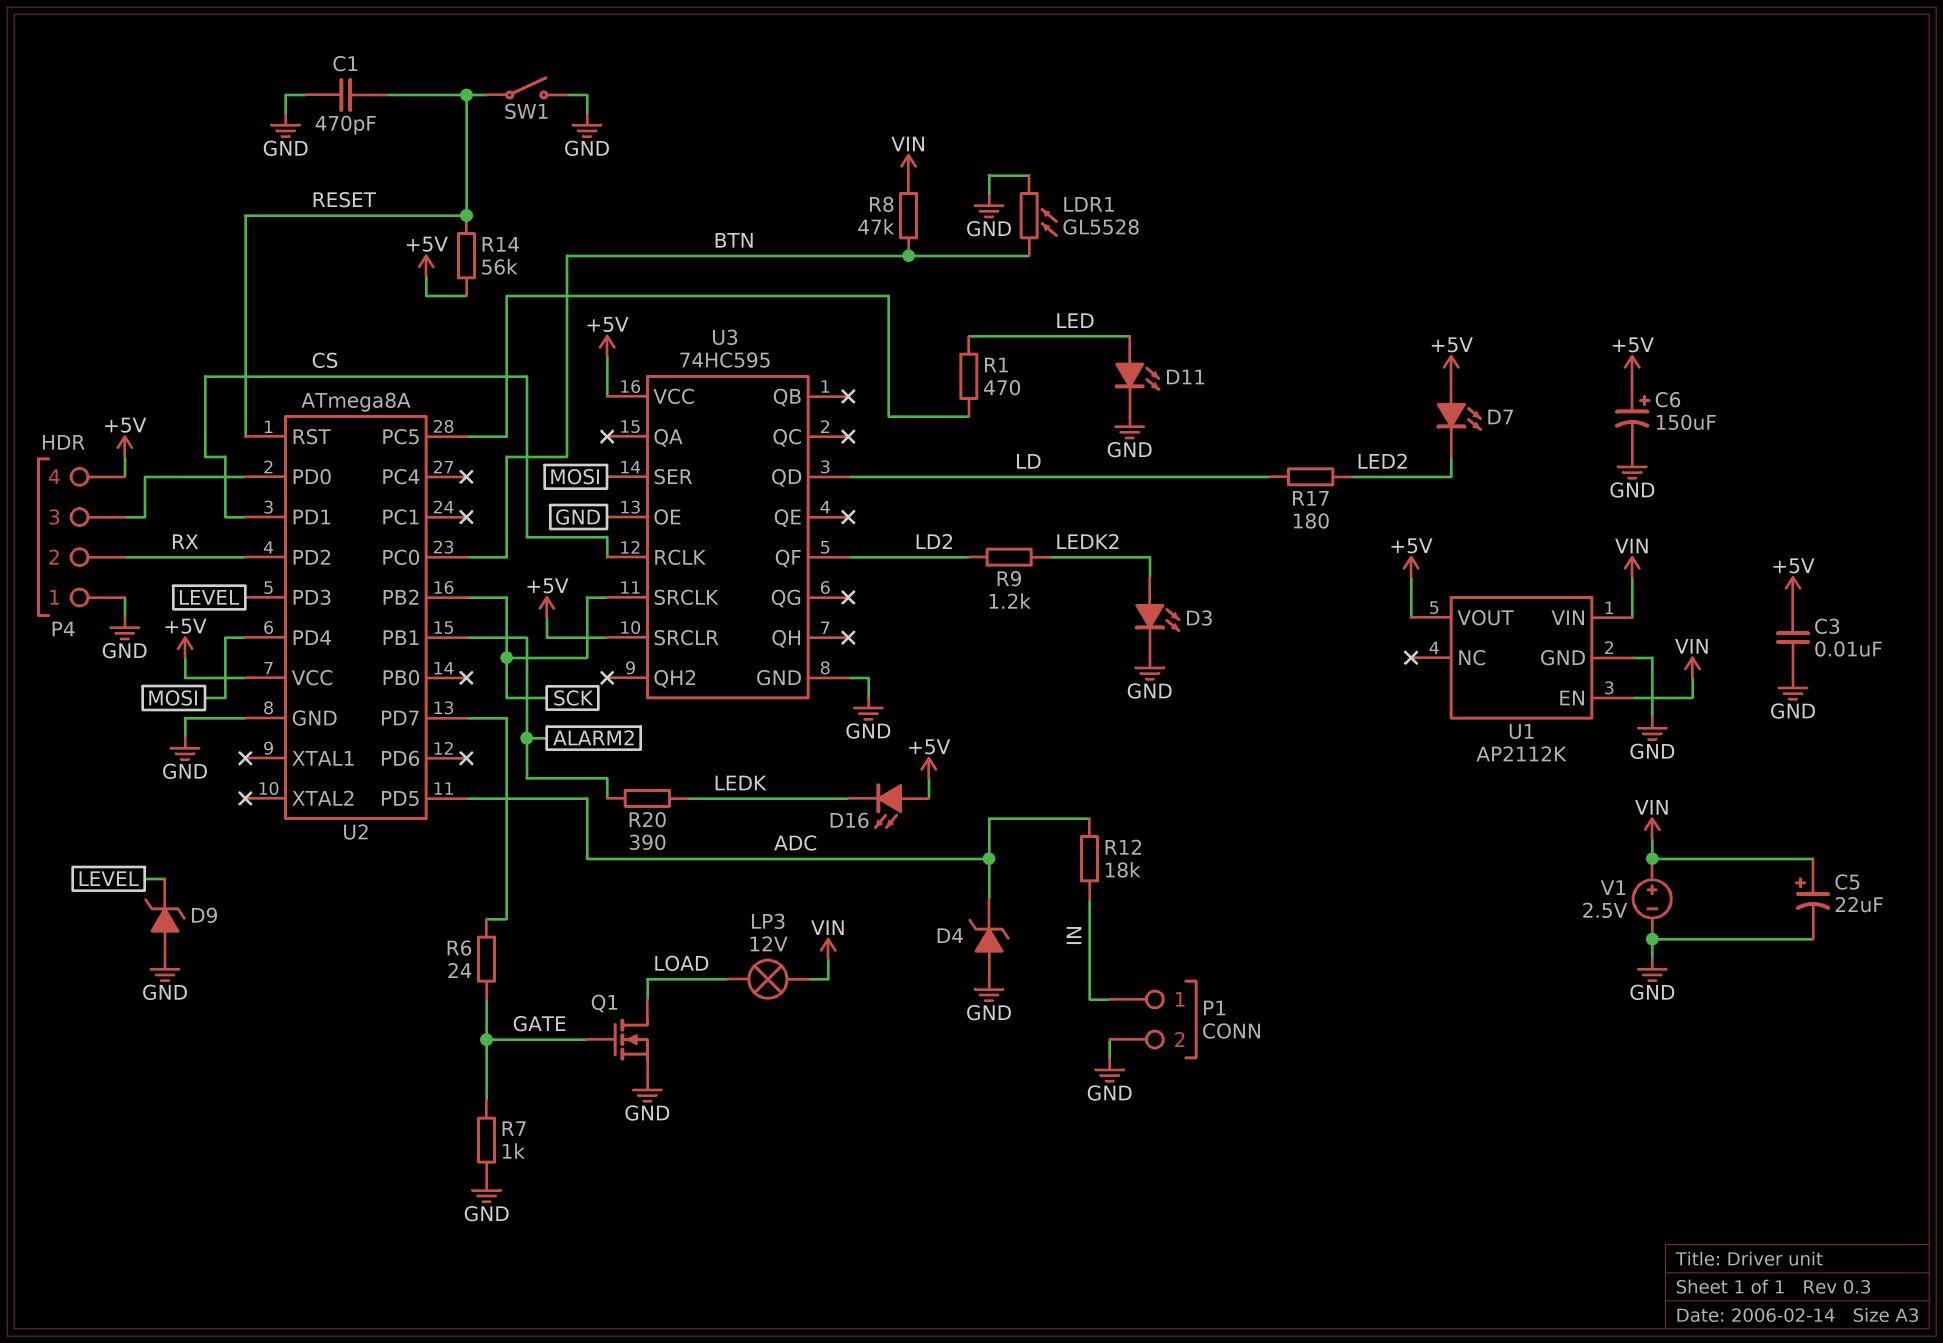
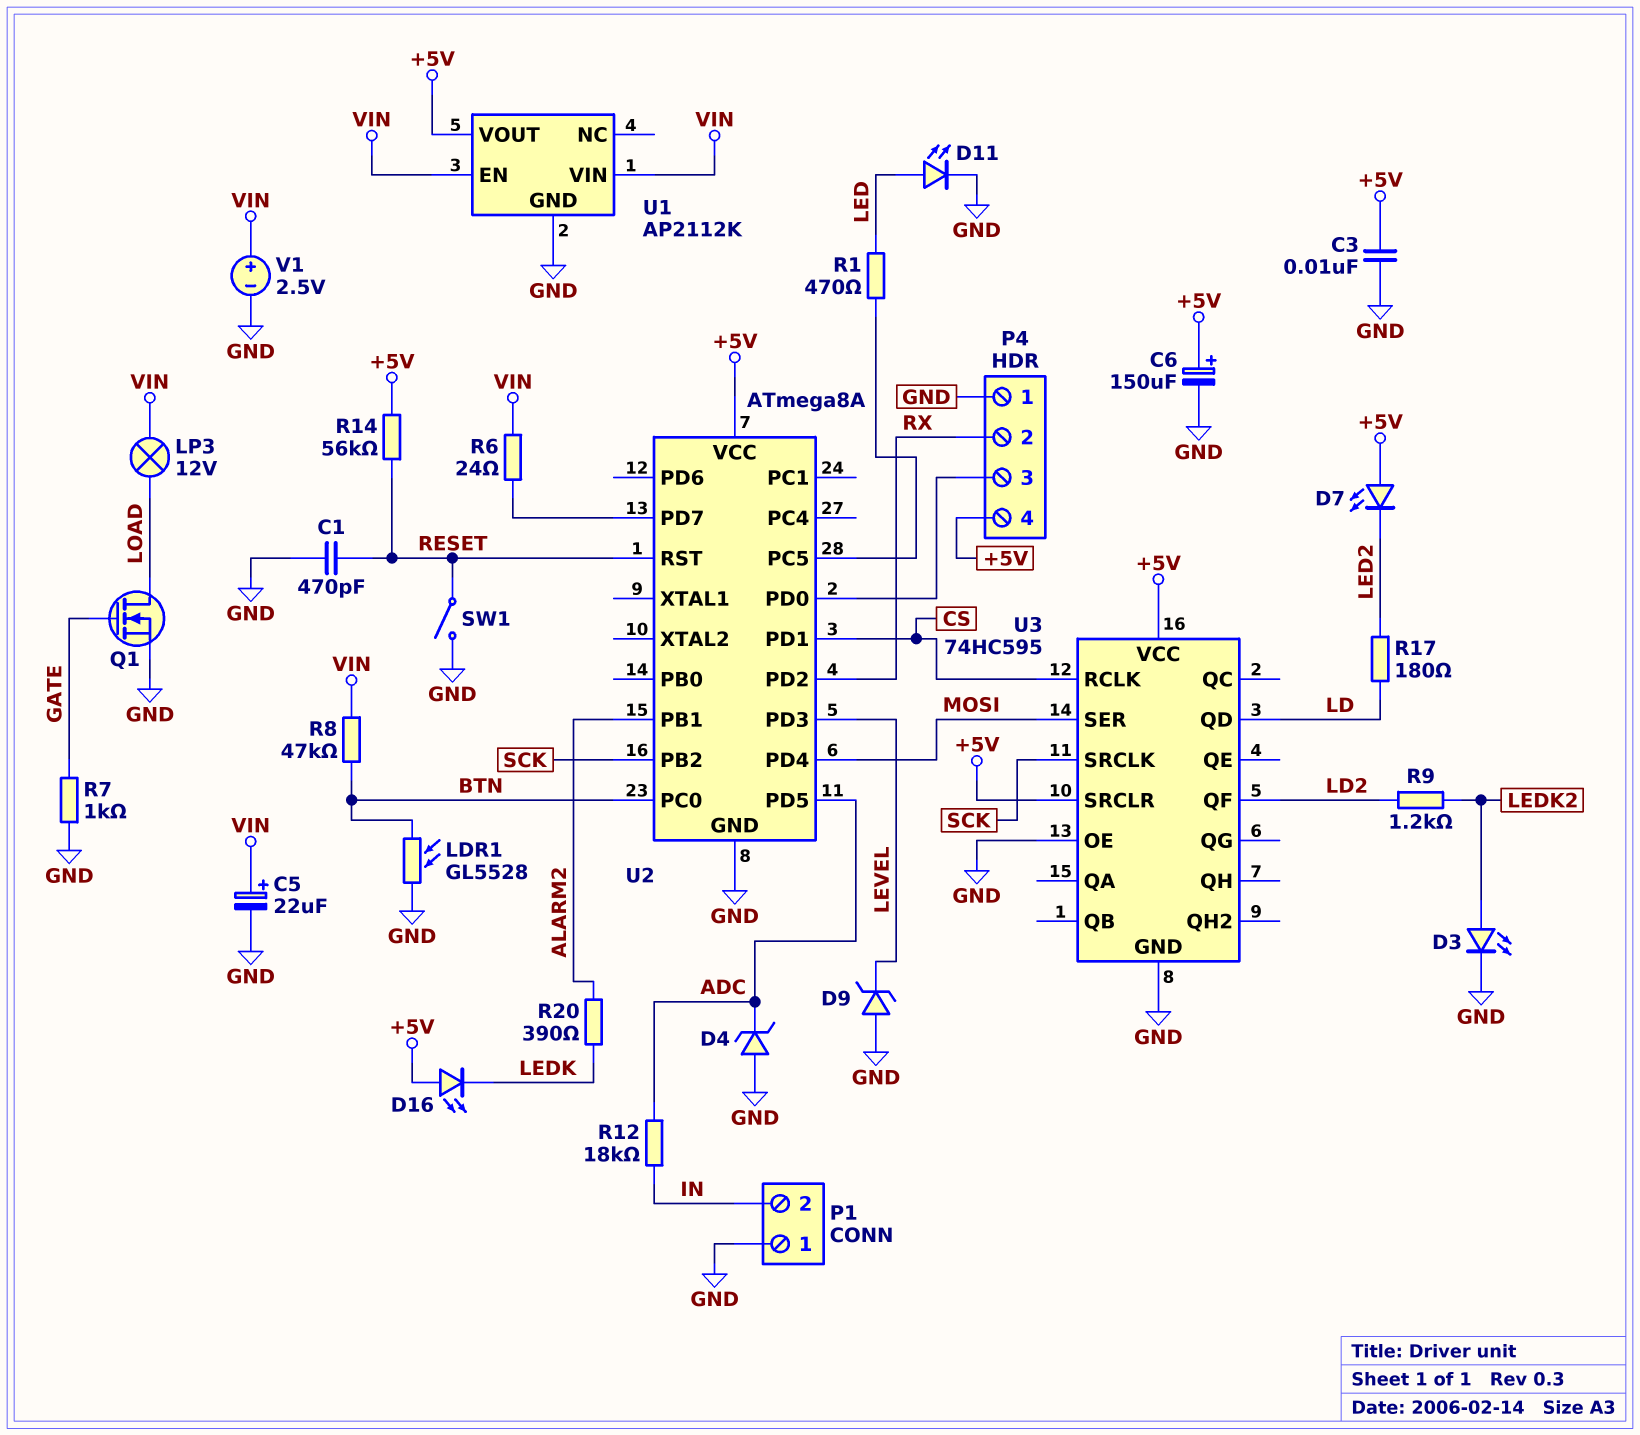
P1 pin 1: IN -> GND
P1 pin 2: GND -> IN
R6: 24 (GATE, U2/PD7) -> 24 (U2/PD7, VIN)

